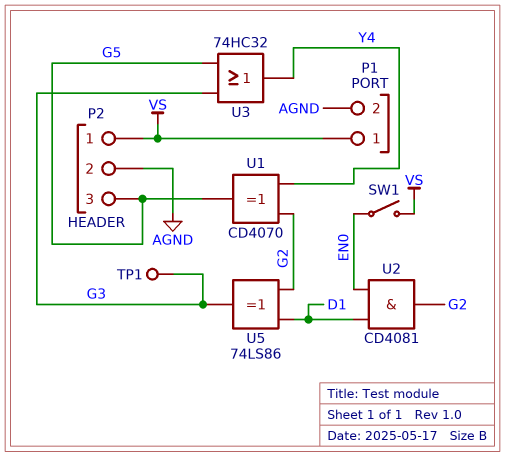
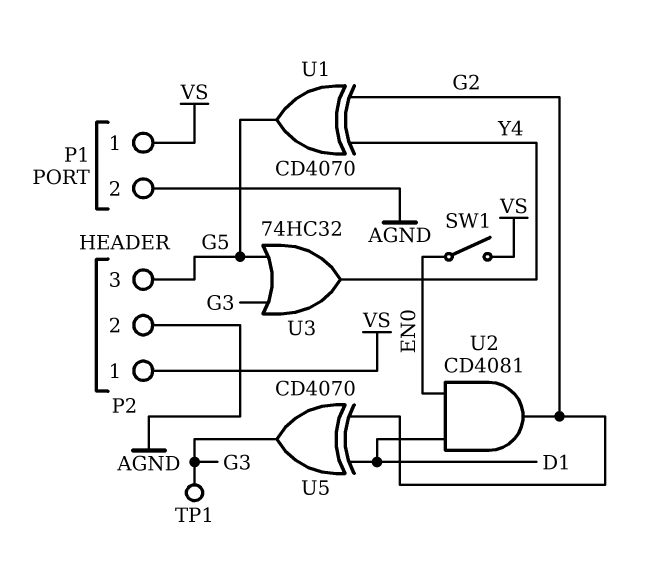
U5: XOR 74LS86 (in D1, in G2, out G3) -> XOR CD4070 (in D1, in G2, out G3)

